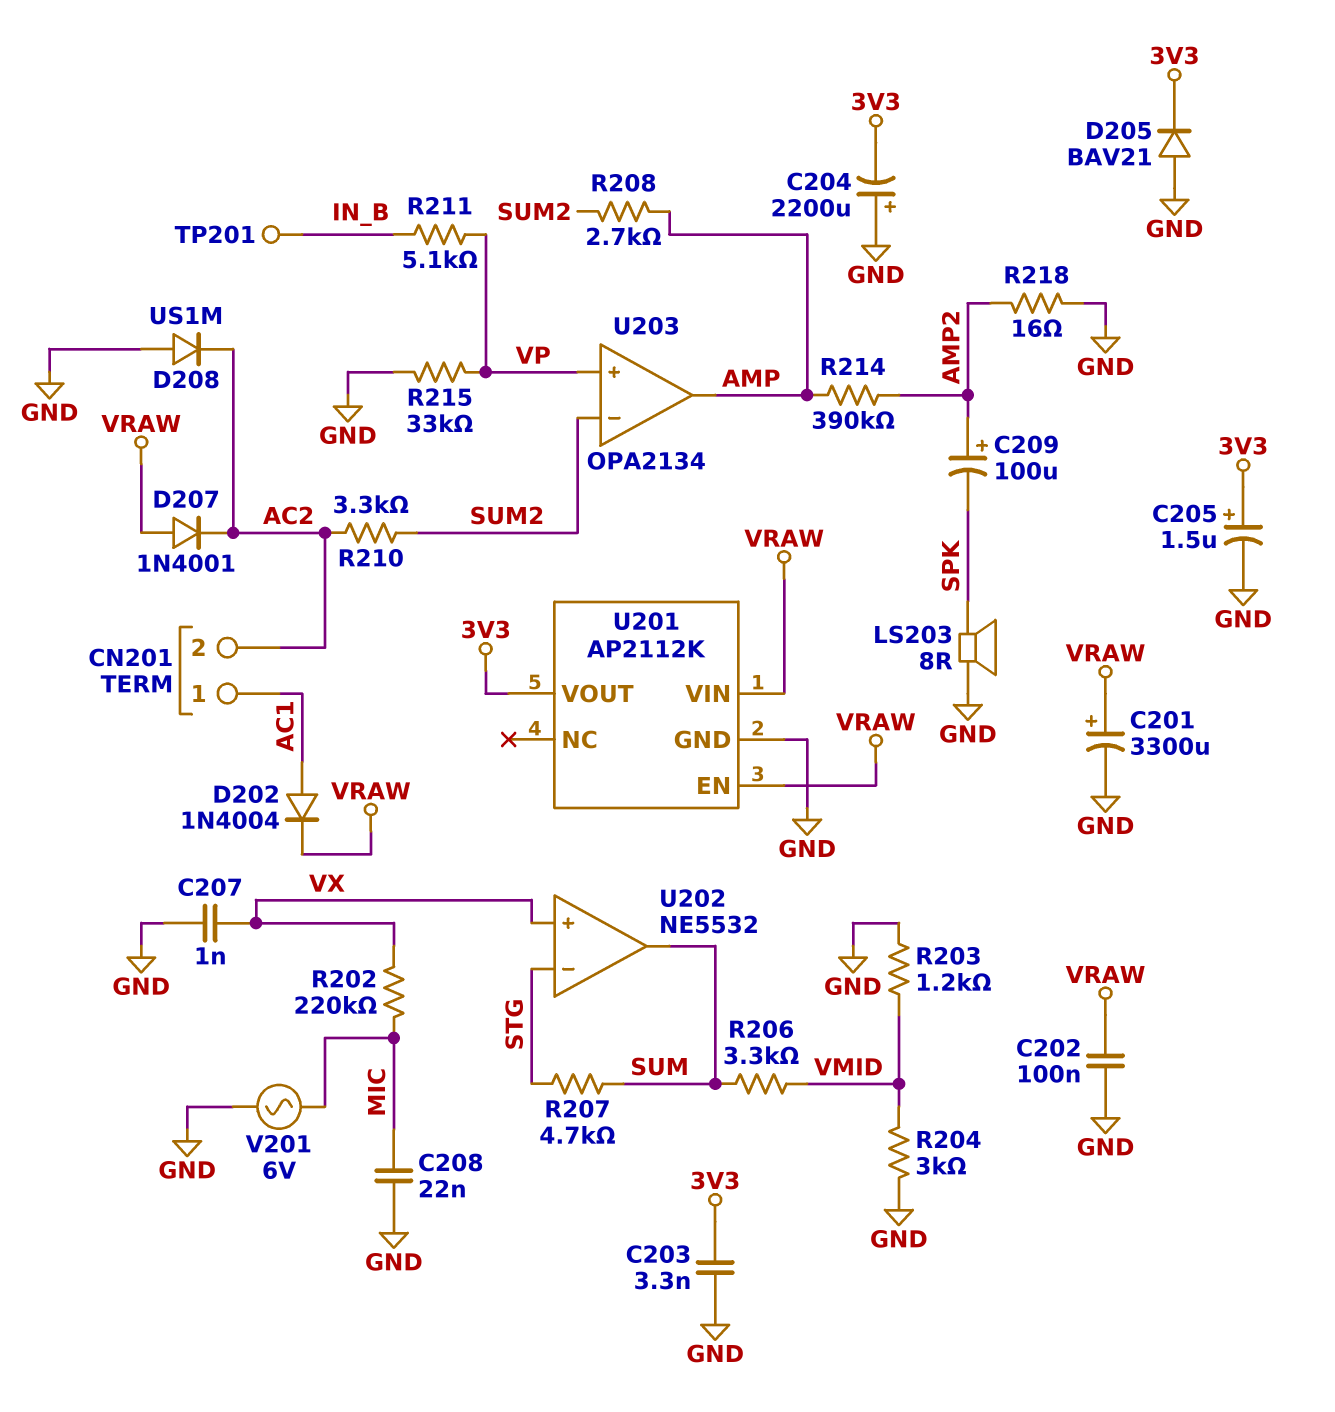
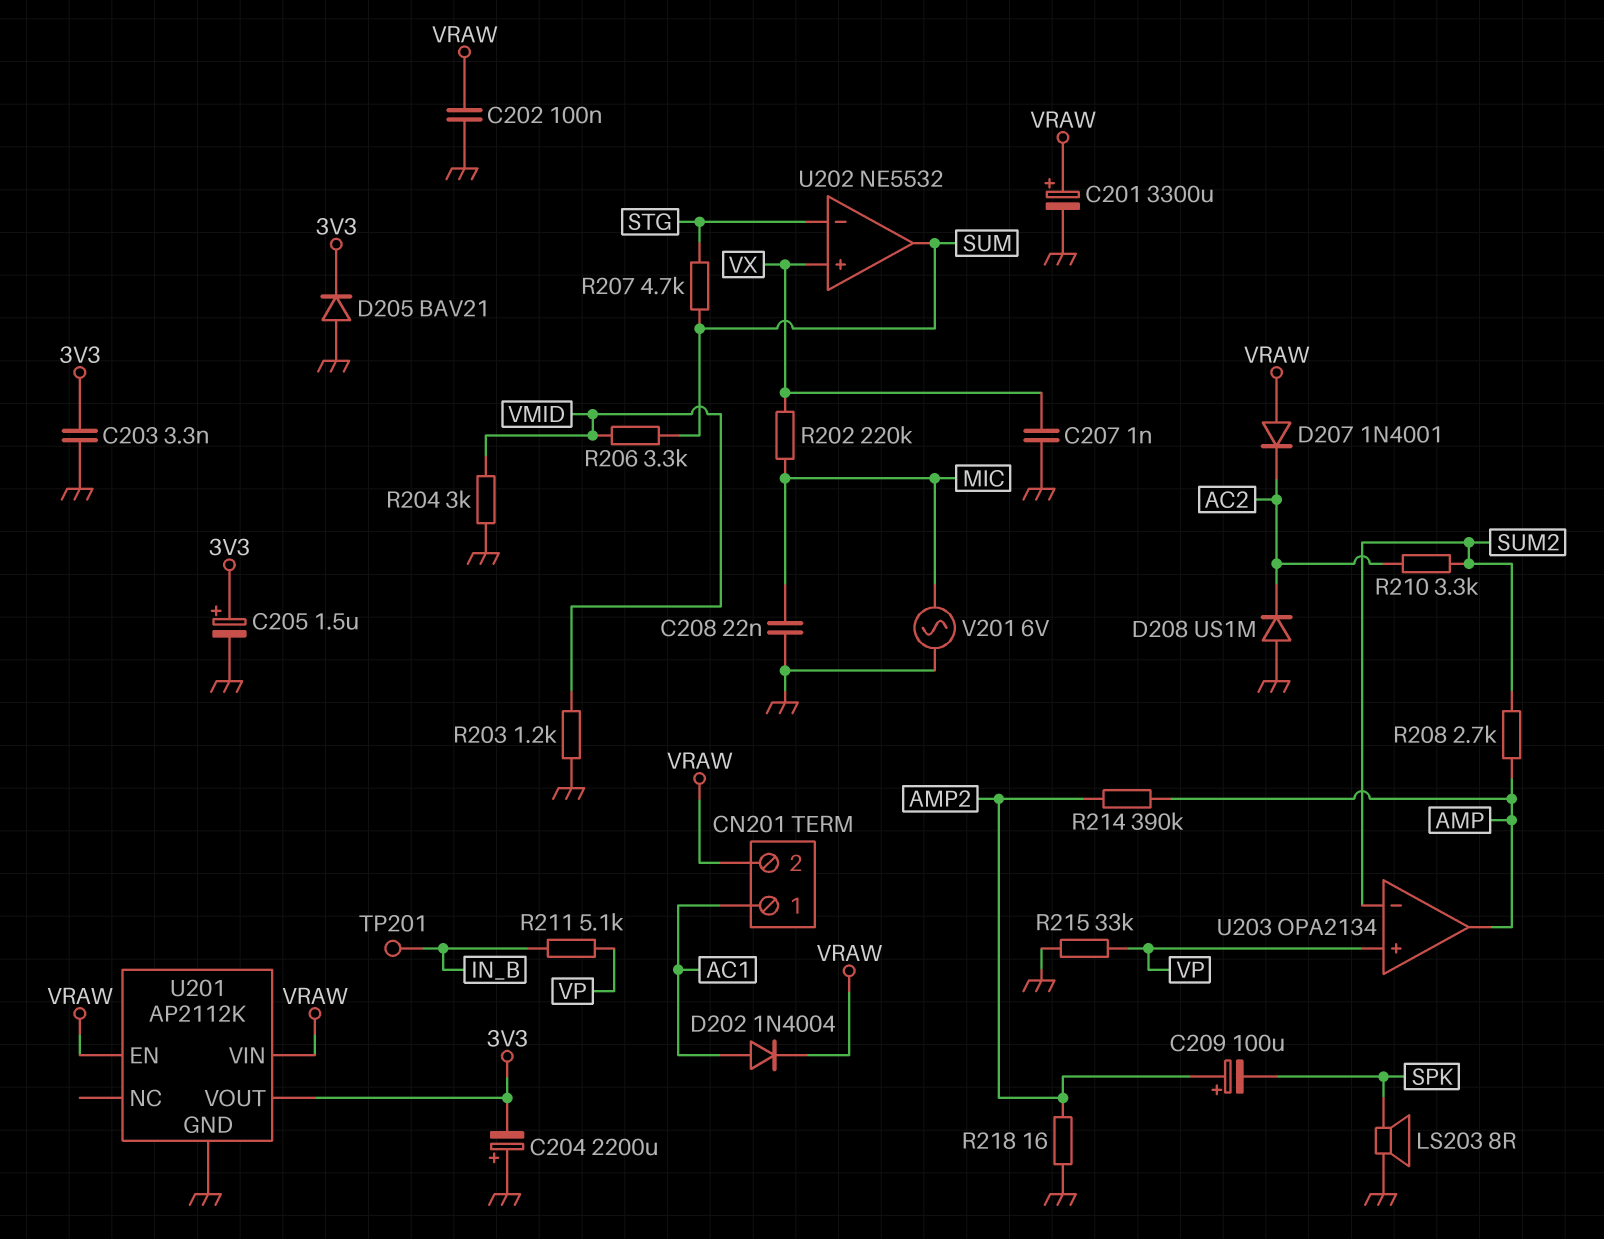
CN201 pin 2: AC2 -> VRAW

